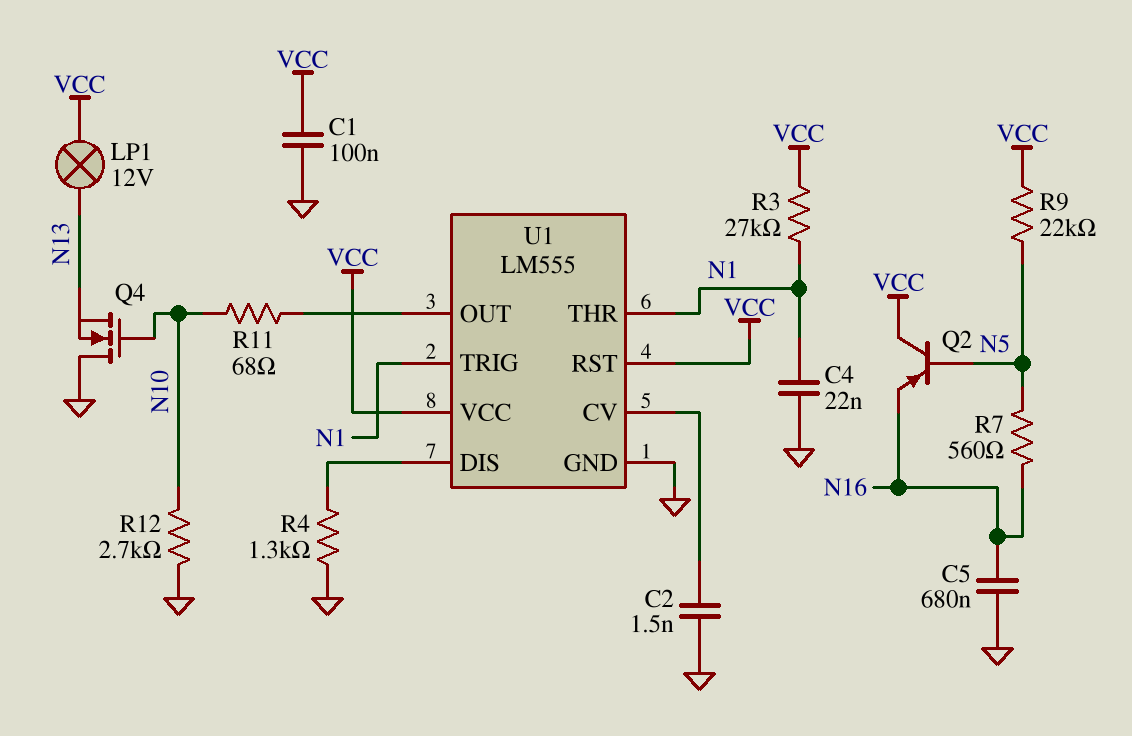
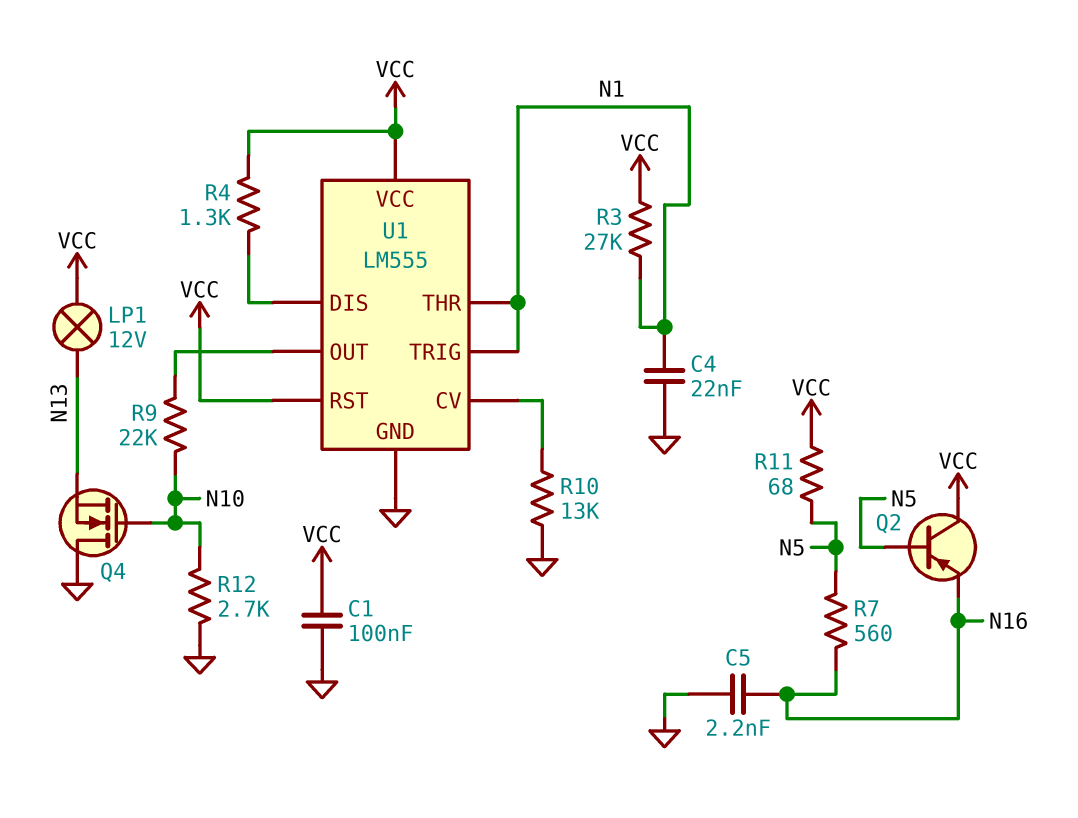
C2: 1.5nF (GND, U1/CV) -> none
C5: 680nF (GND, N16) -> 2.2nF (GND, N16)
R4: 1.3k (GND, U1/DIS) -> 1.3k (U1/DIS, VCC)
R9: 22k (N5, VCC) -> 22k (N10, U1/OUT)
R10: none -> 13k (GND, U1/CV)
R11: 68 (N10, U1/OUT) -> 68 (N5, VCC)

